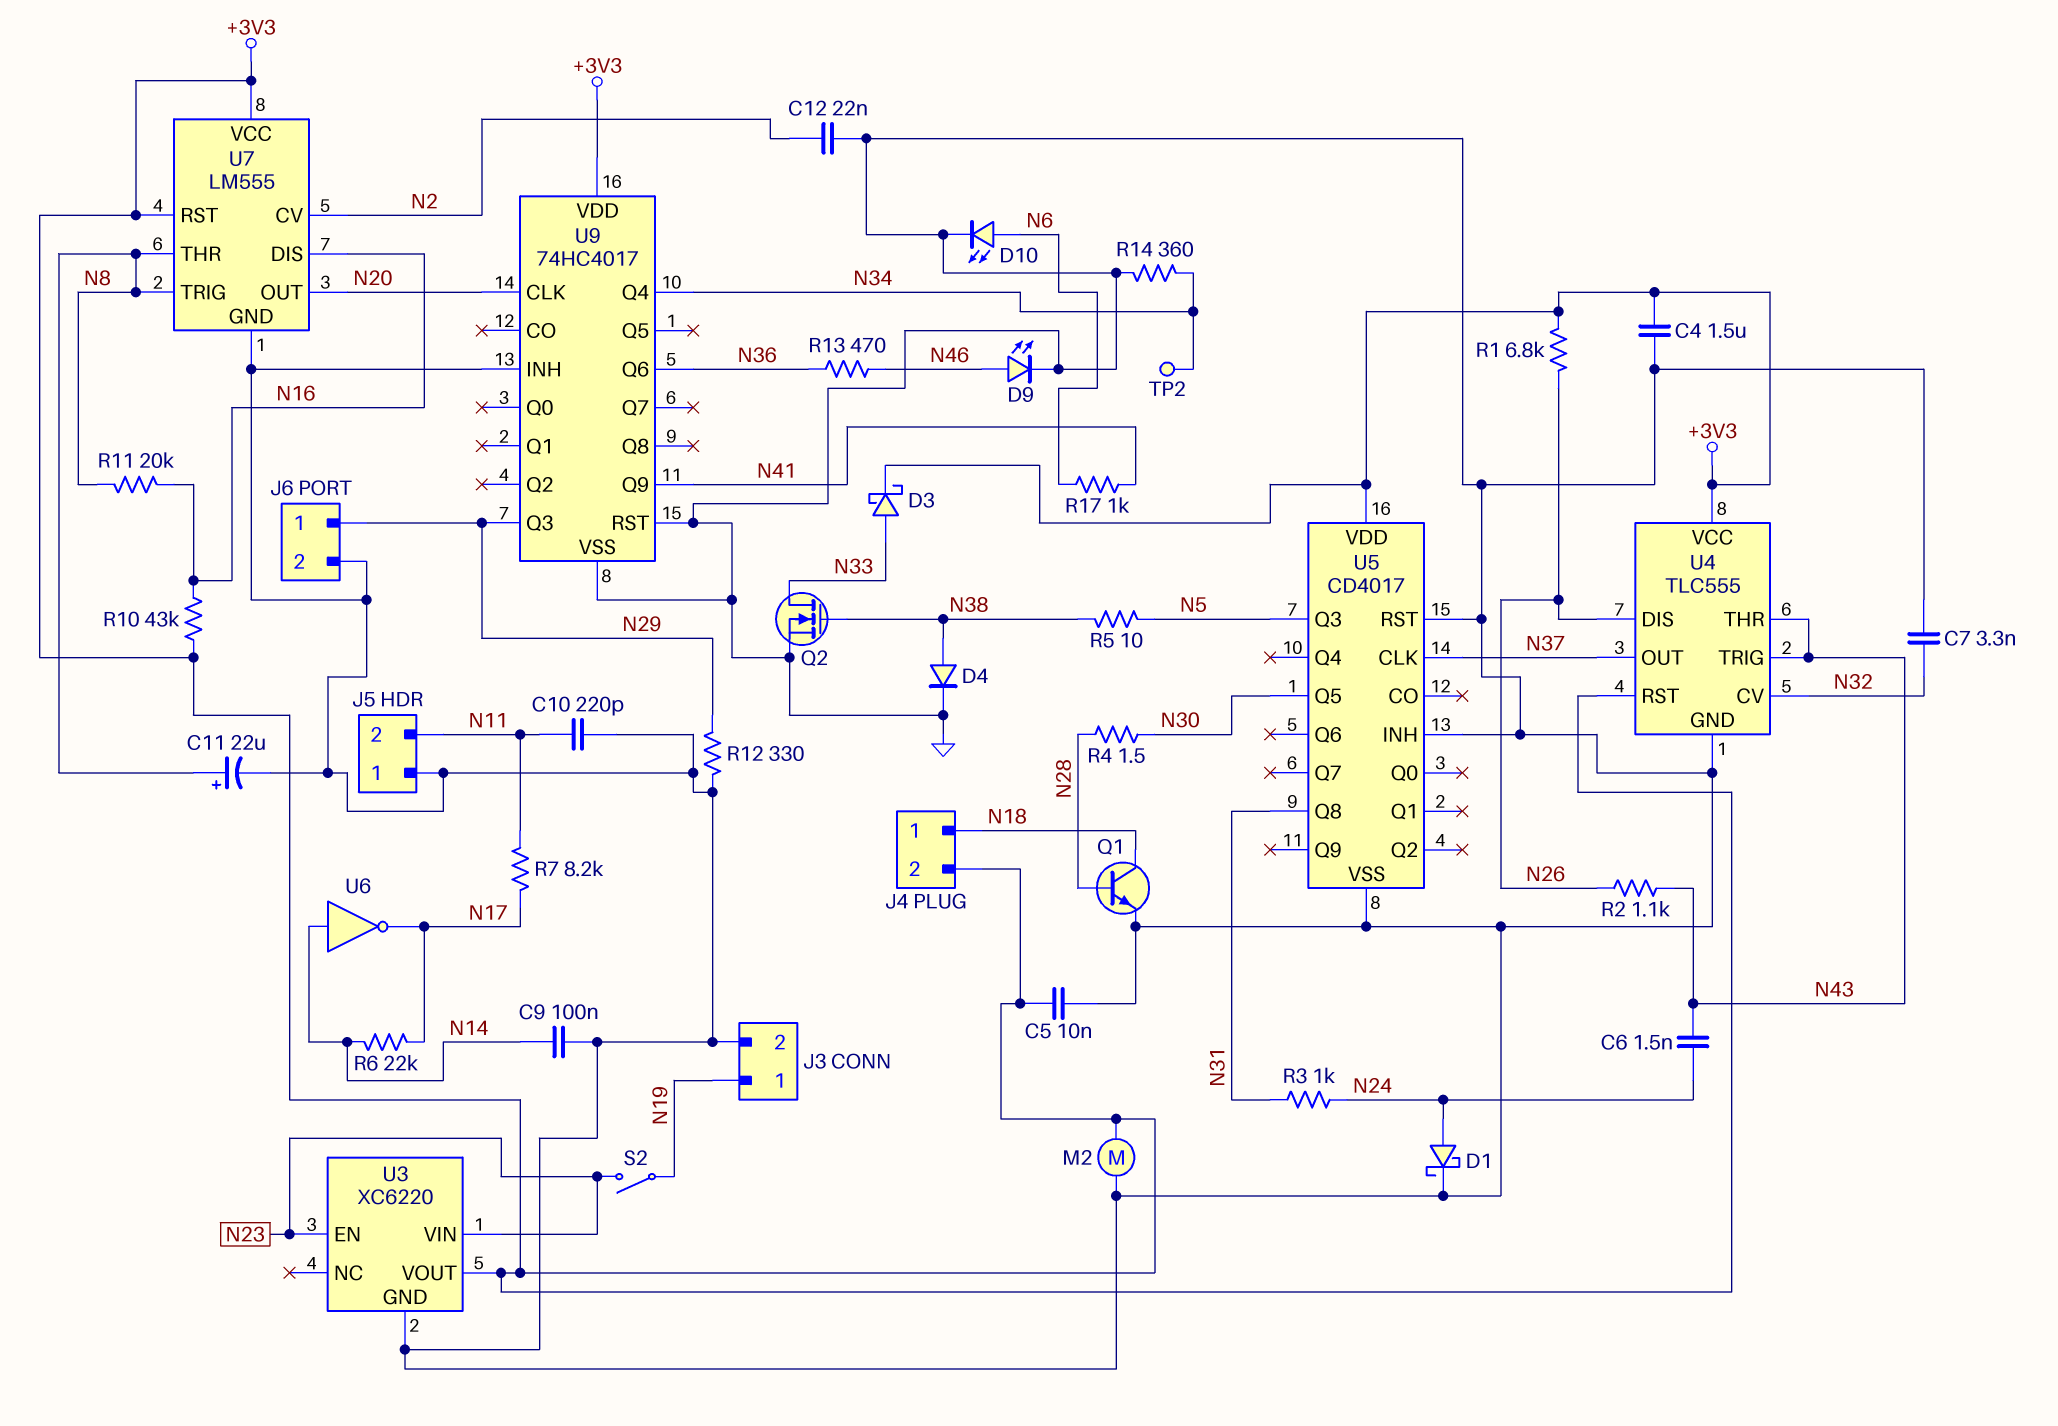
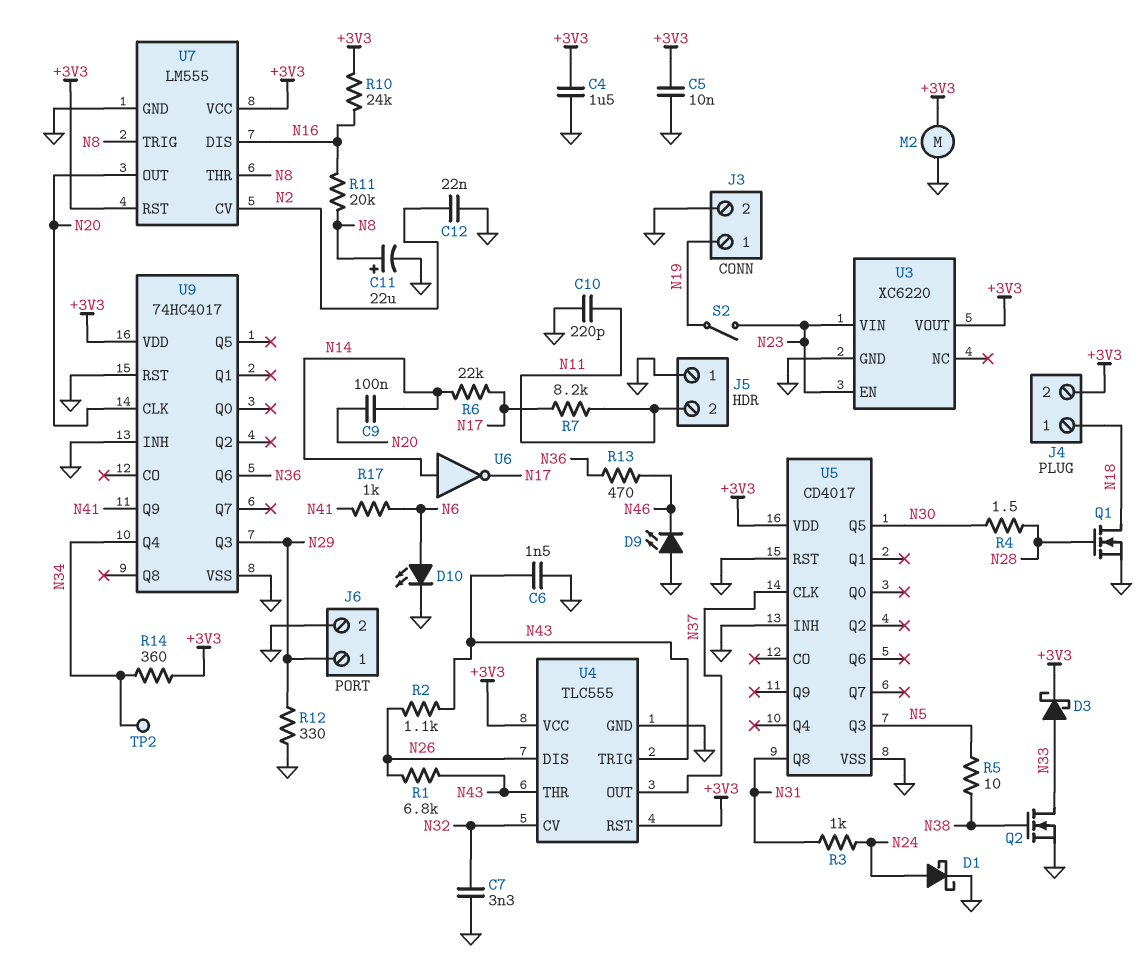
C6: 1.5nF (N24, N43) -> 1.5nF (GND, N43)
C9: 100nF (GND, N14) -> 100nF (N14, N20)
D4: diode (A N38, K GND) -> none
D9: LED (A N46, K GND) -> LED (A GND, K N46)
Q1: NPN (B N28, C N18, E GND) -> NMOS (G N28, D N18, S GND)
R1: 6.8k (+3V3, N26) -> 6.8k (N26, N43)
R10: 43k (+3V3, N16) -> 24k (+3V3, N16)
R14: 360 (GND, N34) -> 360 (+3V3, N34)

